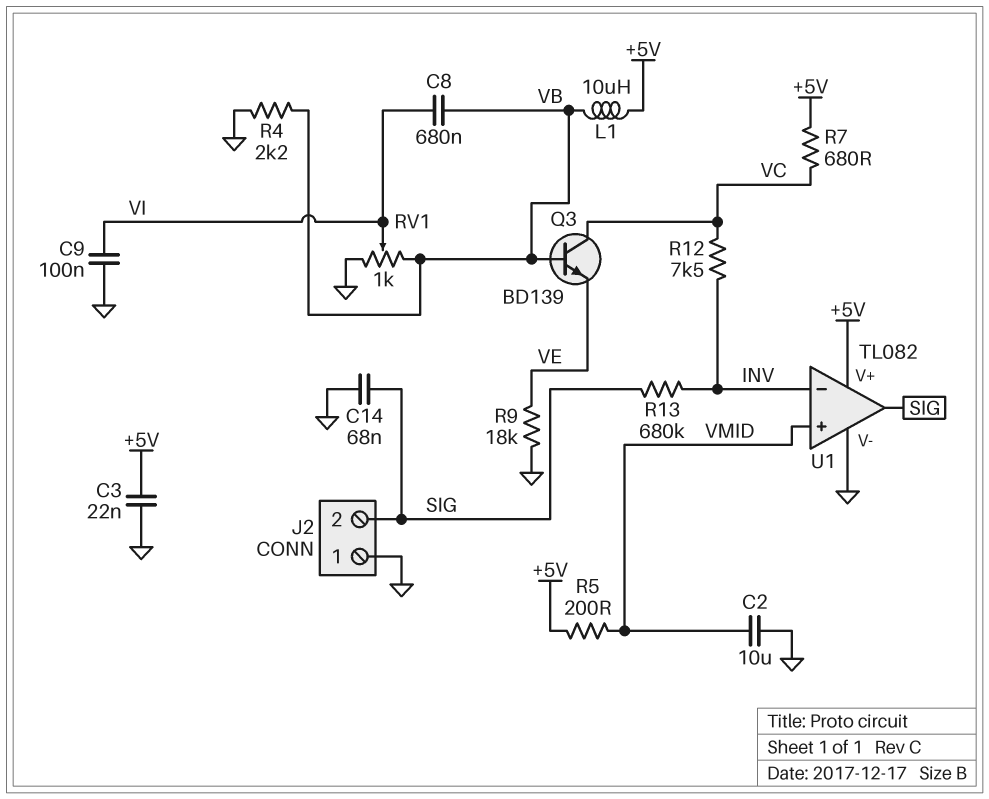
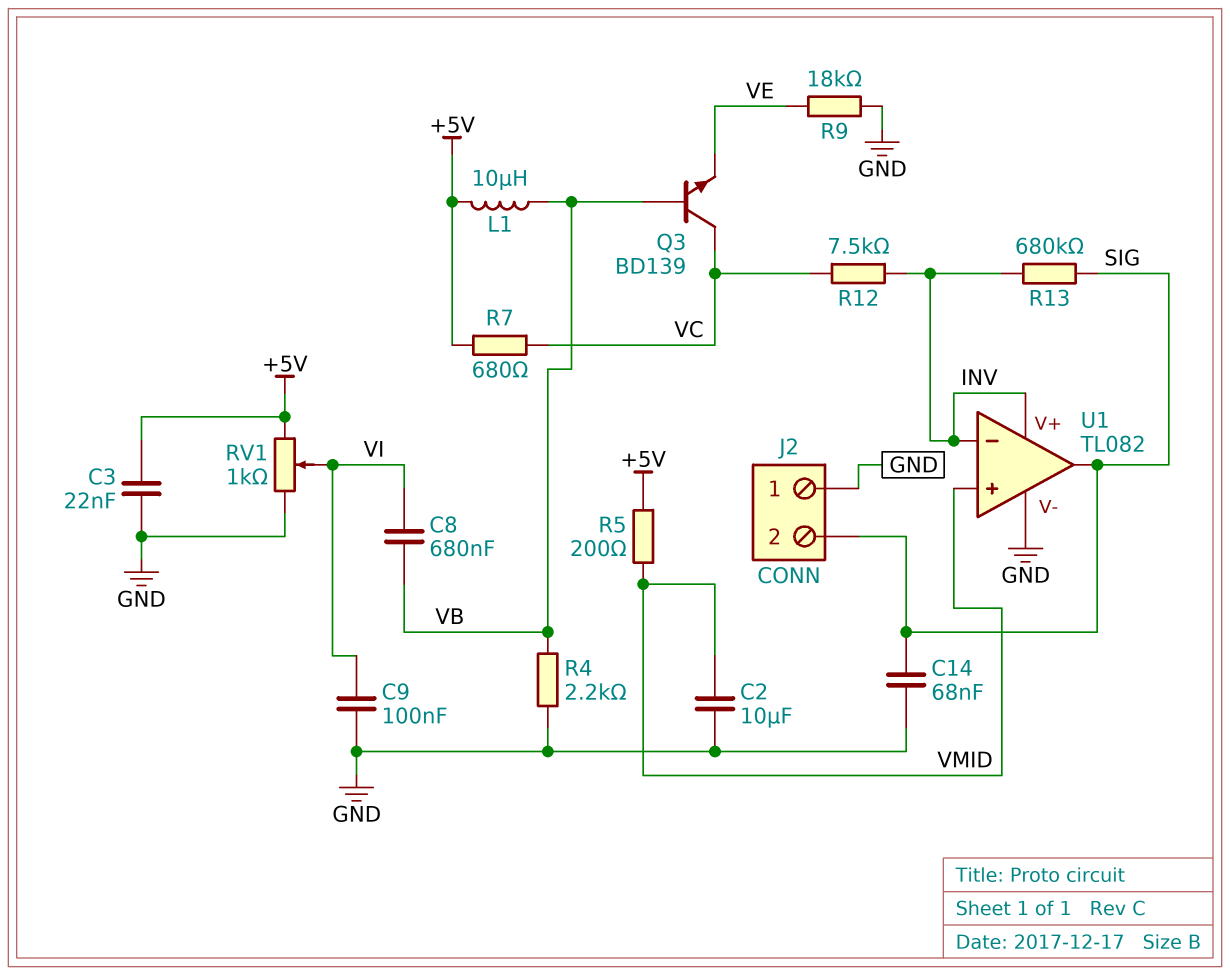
RV1: 1k (GND, VB, wiper VI) -> 1k (+5V, GND, wiper VI)
U1 pin V+: +5V -> INV

